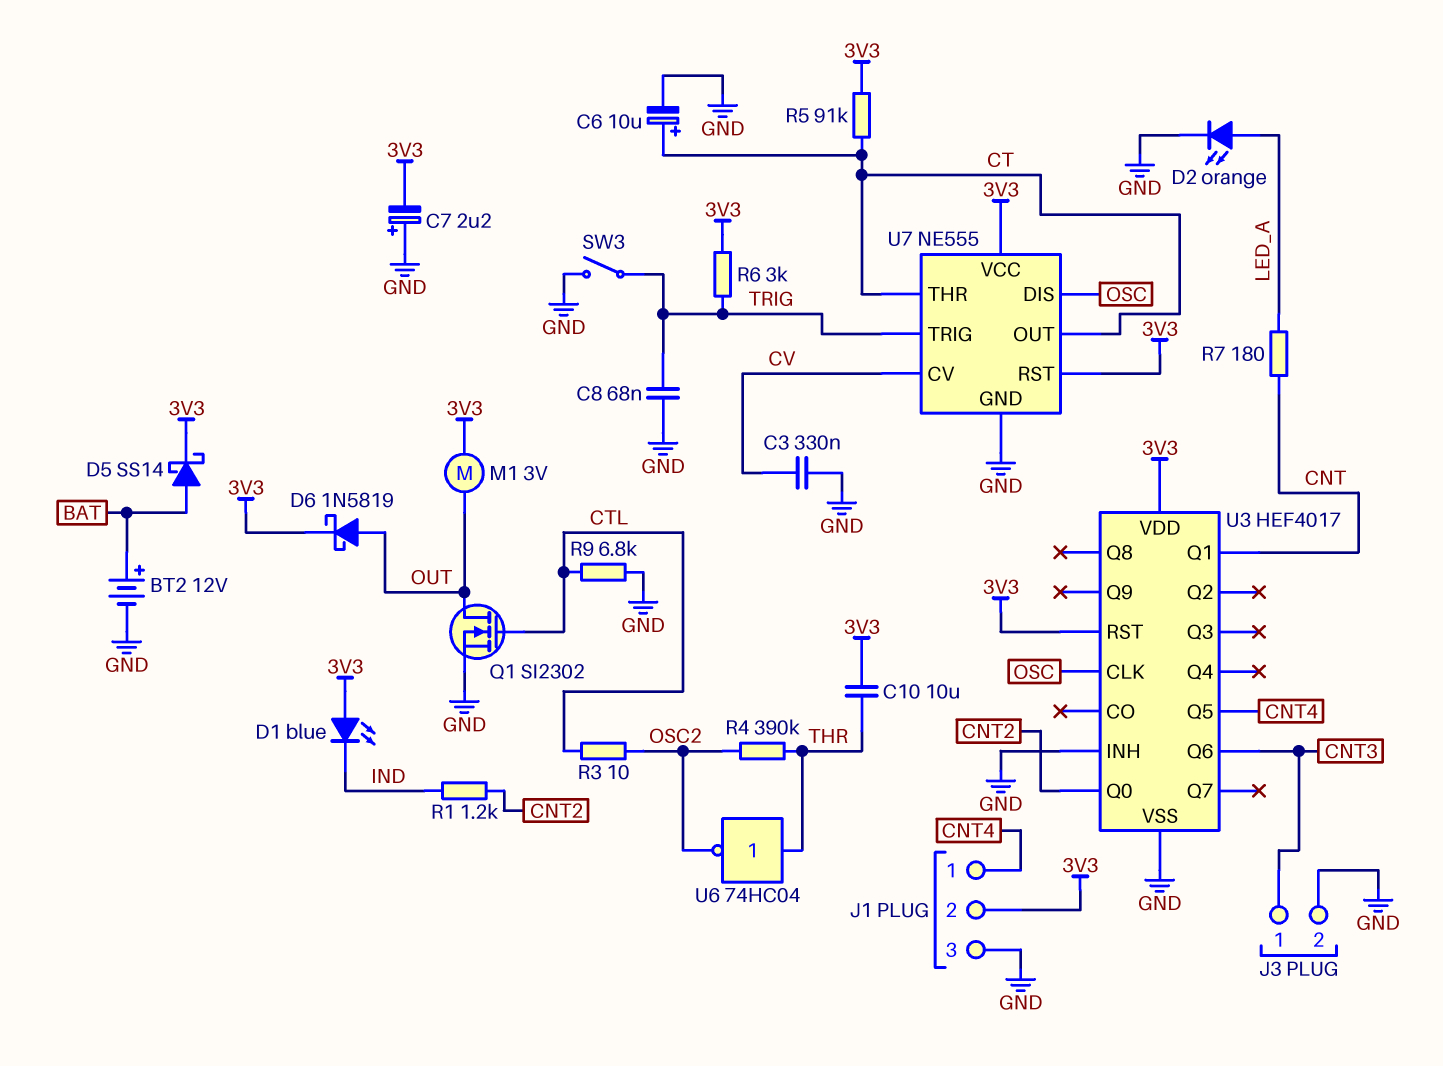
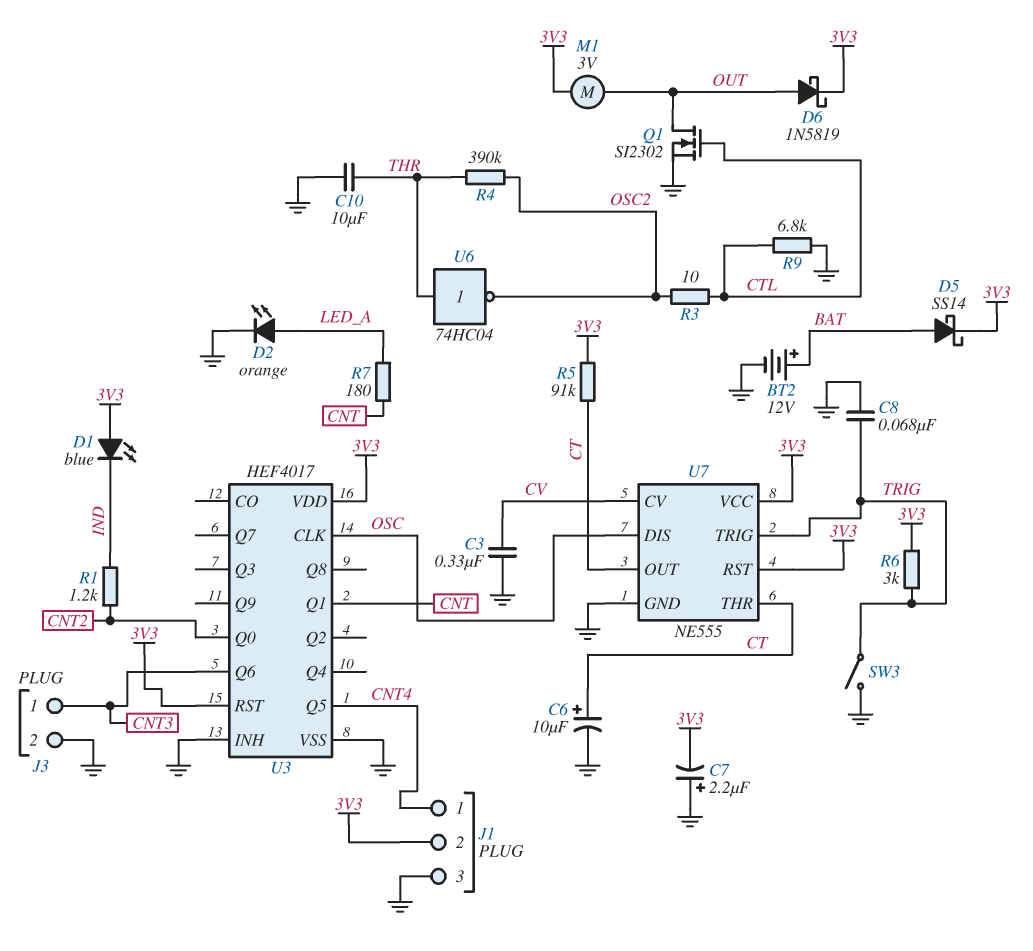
C10: 10uF (3V3, THR) -> 10uF (GND, THR)

